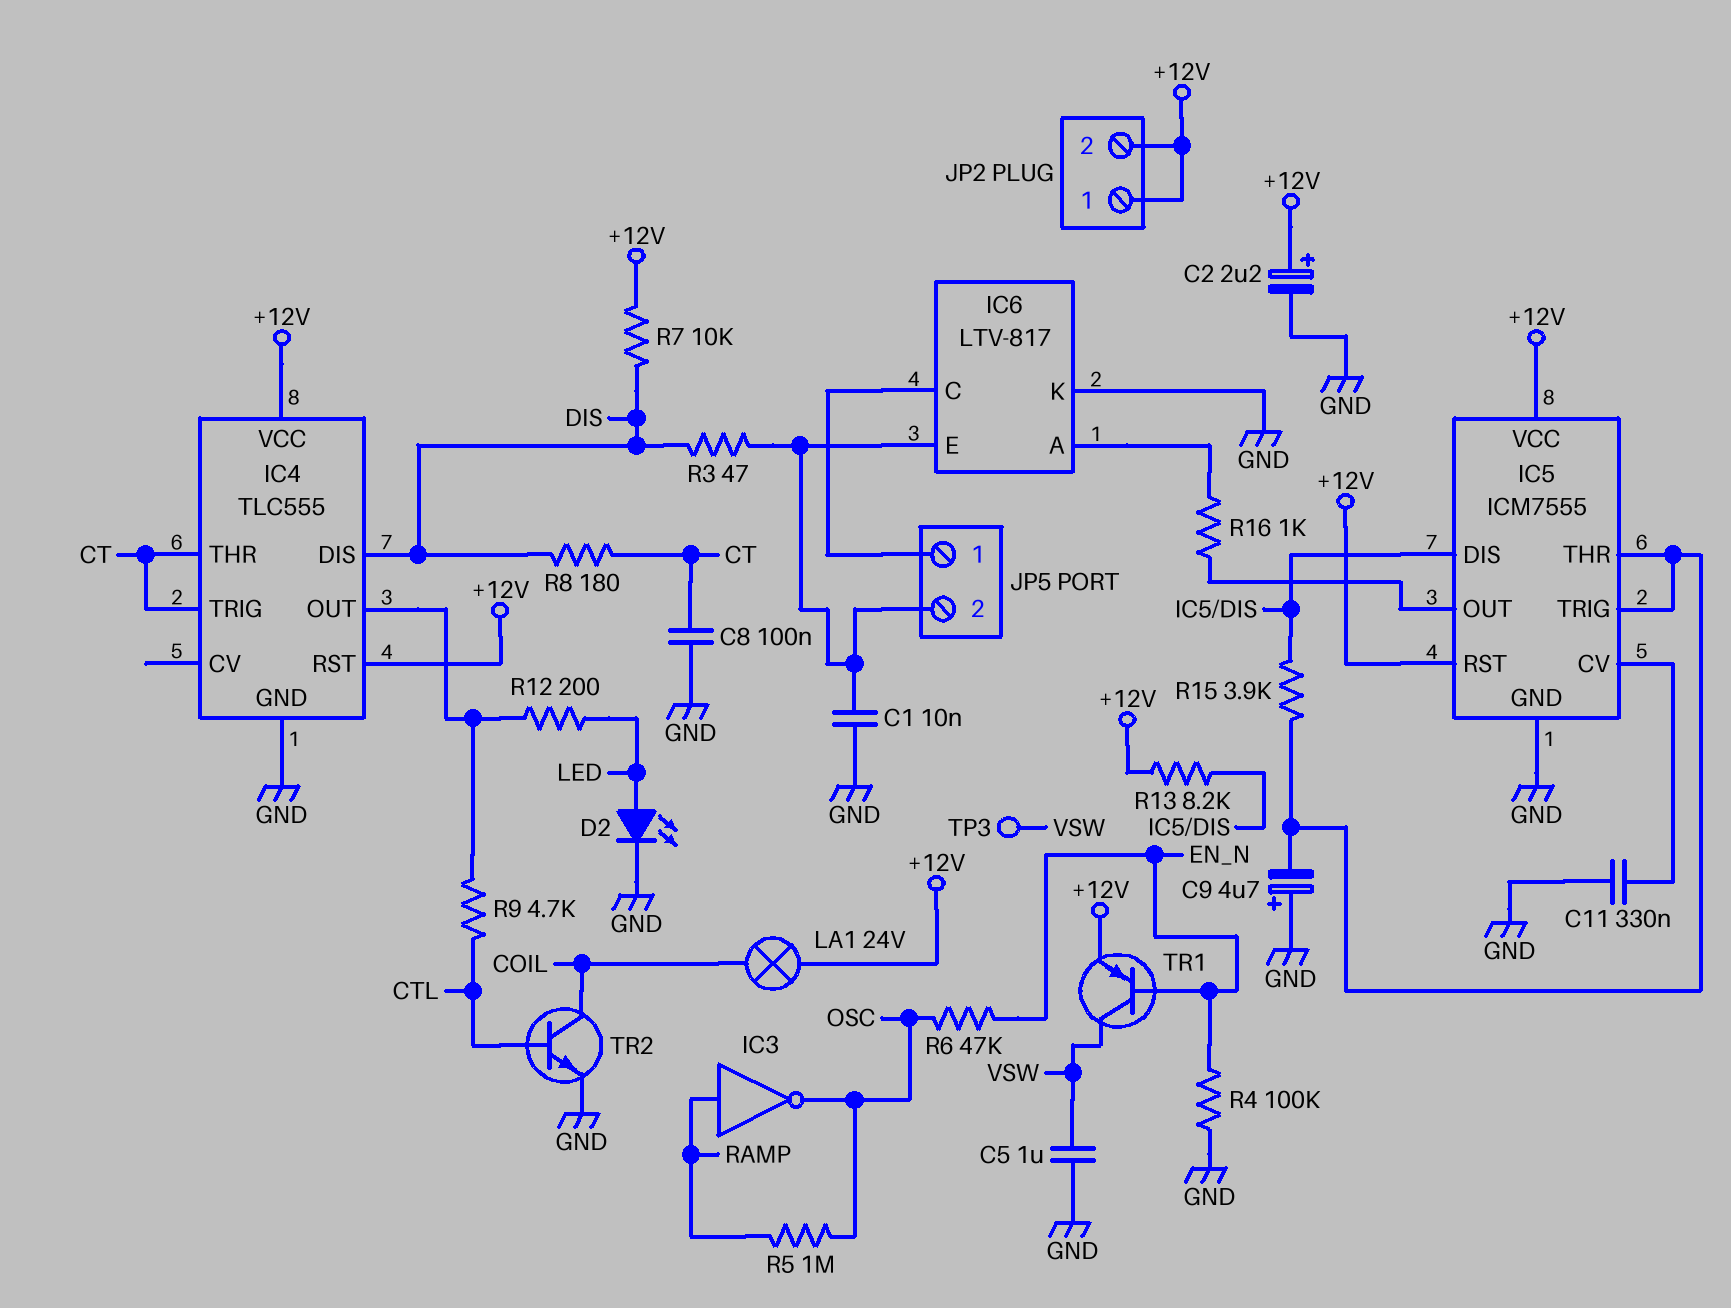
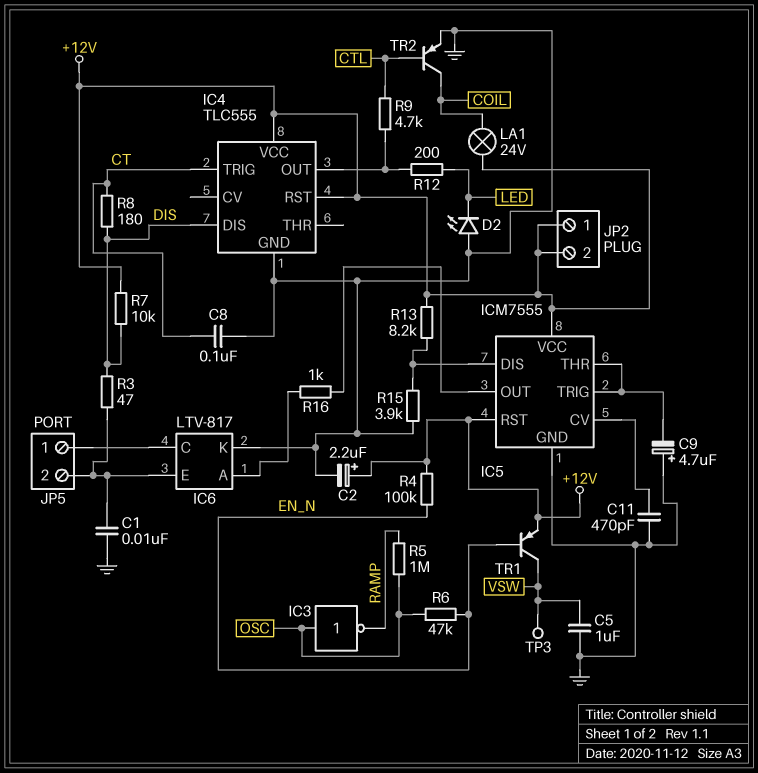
C11: 330nF (GND, IC5/CV) -> 470pF (GND, IC5/CV)
D2: LED (A LED, K GND) -> LED (A GND, K LED)
IC3: NOT (in RAMP, out OSC) -> NOT (in OSC, out RAMP)
IC4 pin THR: CT -> none
R4: 100k (EN_N, GND) -> 100k (+12V, EN_N)
R15: 3.9k (IC5/DIS, IC5/THR) -> 3.9k (GND, IC5/DIS)
TR2: NPN (B CTL, C COIL, E GND) -> PNP (B CTL, C COIL, E GND)

